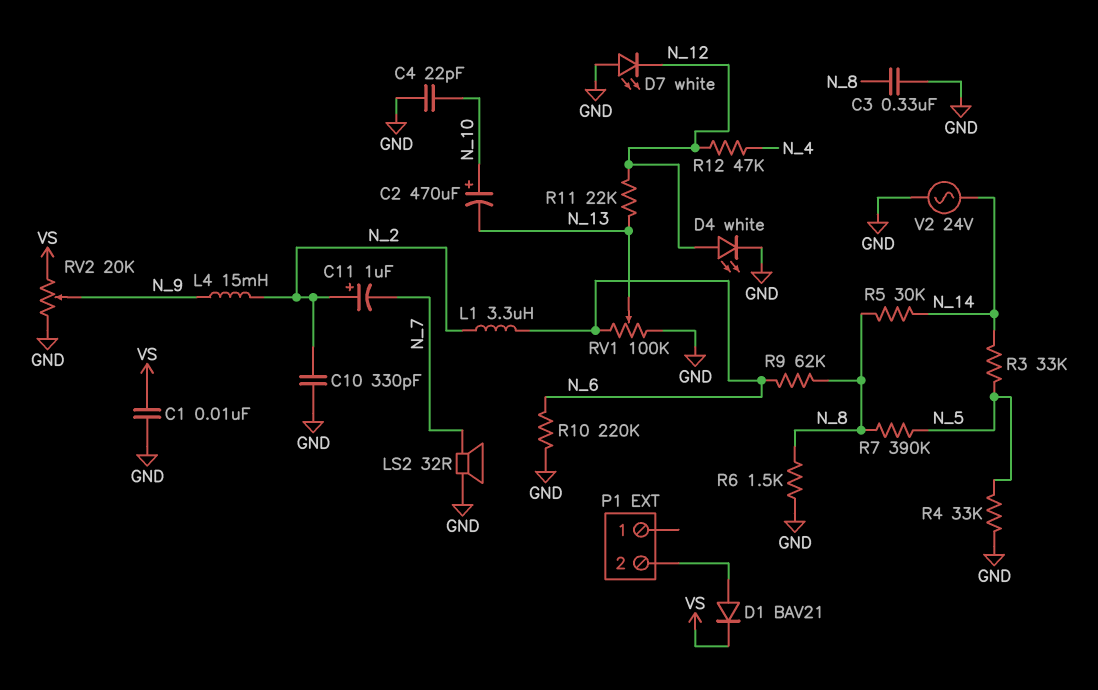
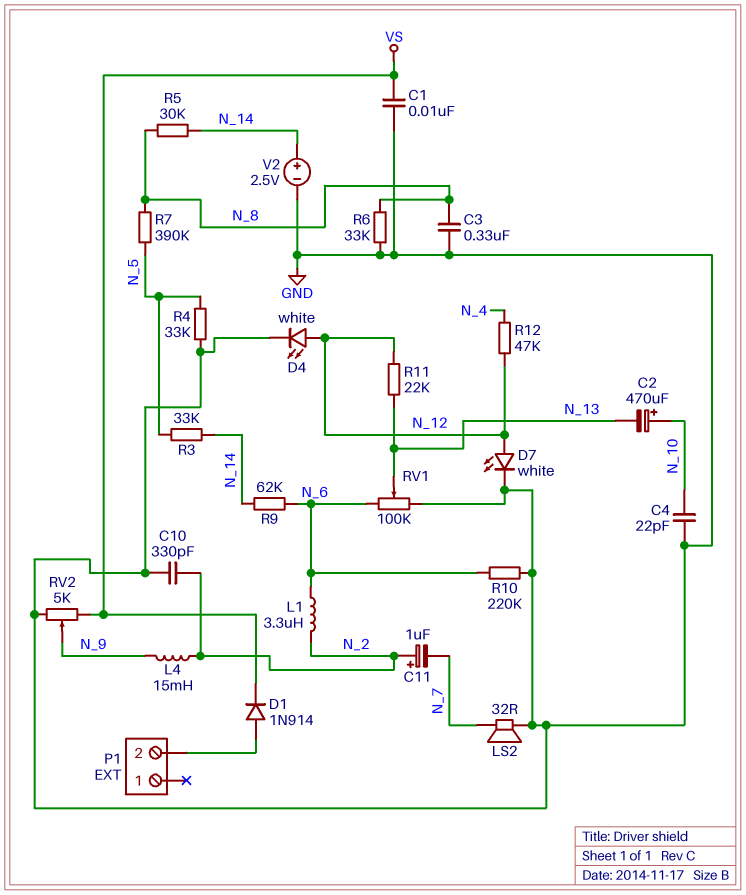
D1: diode BAV21 (A P1/2, K VS) -> diode 1N914 (A P1/2, K VS)
D7: LED white (A GND, K N_12) -> LED white (A N_12, K GND)
R6: 1.5k (GND, N_8) -> 33k (GND, N_8)
R9: 62k (N_6, N_8) -> 62k (N_6, N_14)
RV2: 20k (GND, VS, wiper N_9) -> 5k (GND, VS, wiper N_9)
V2: AC 24V (GND, N_14) -> 2.5V (plus N_14, minus GND)

